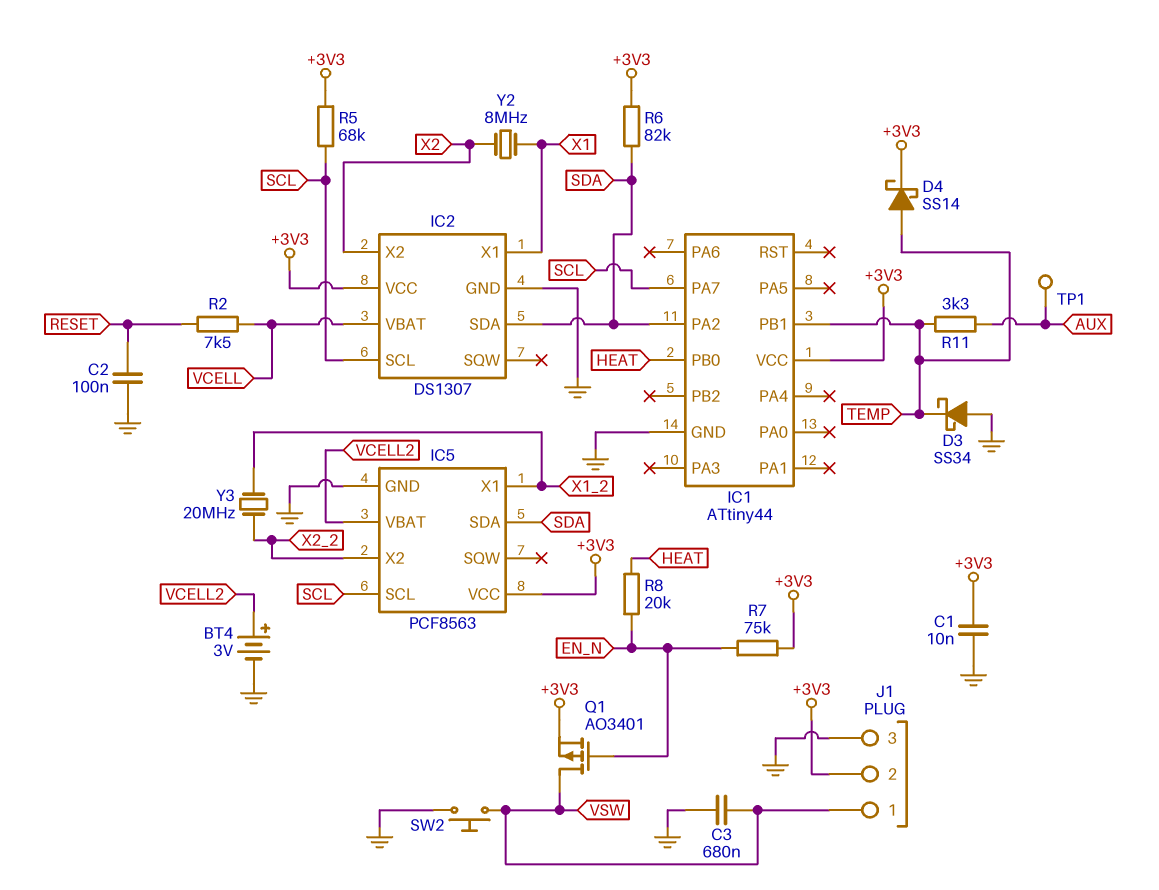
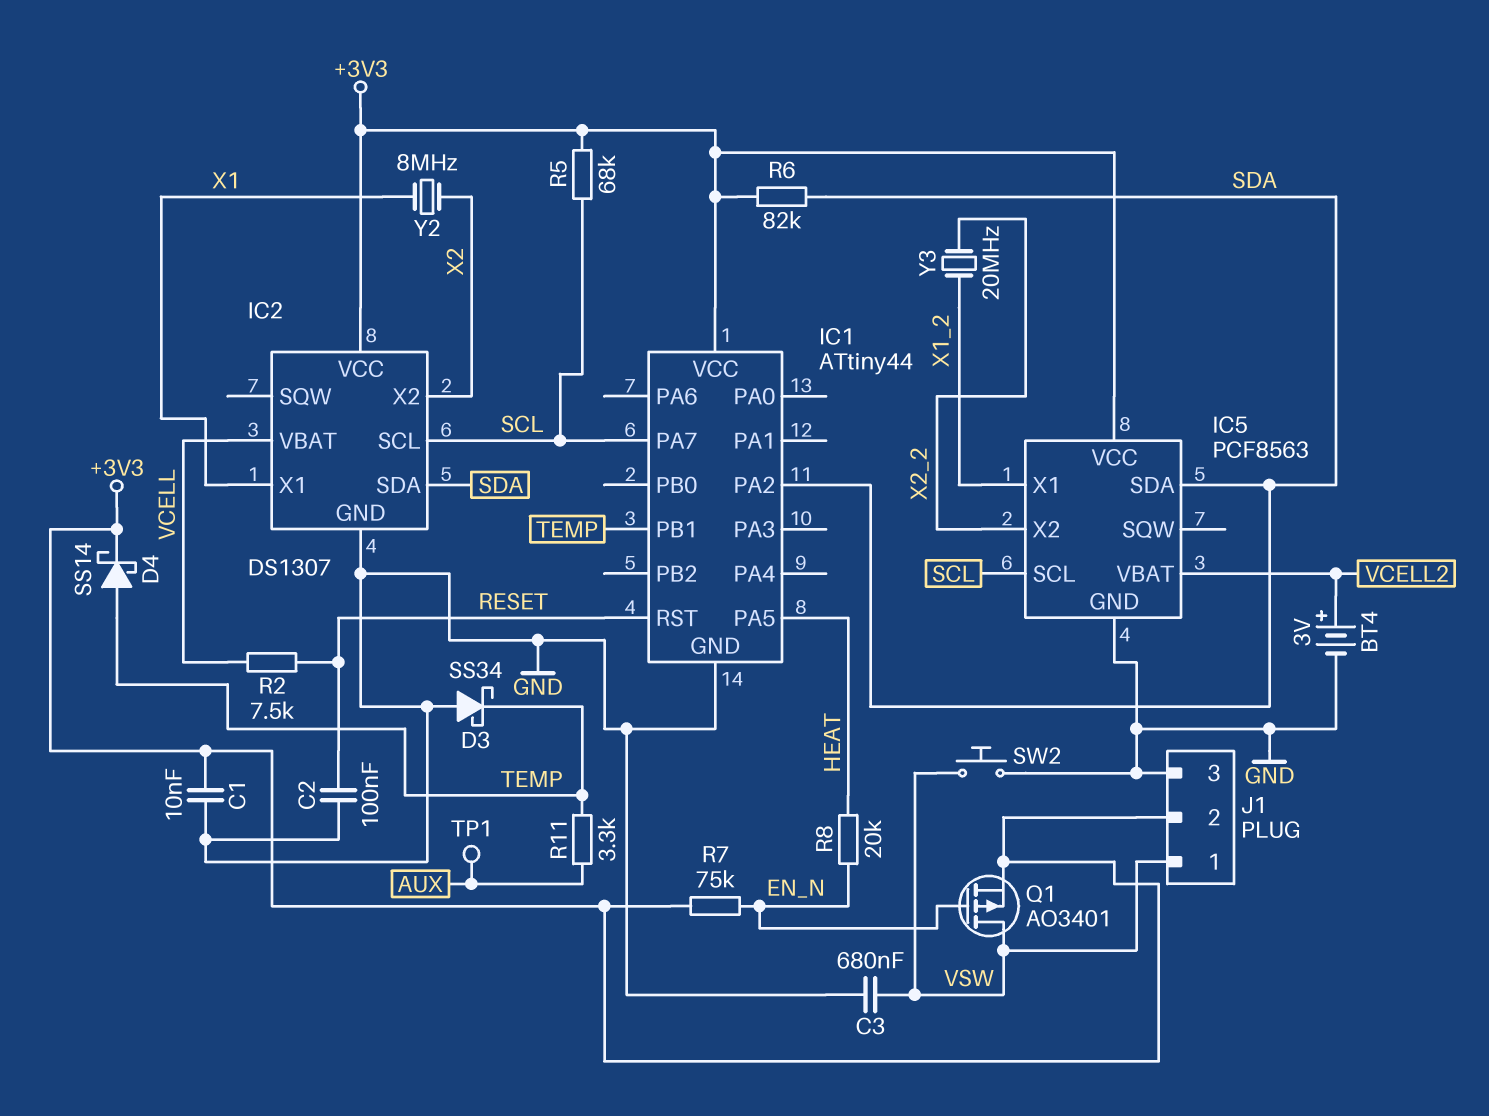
IC1 pin PA5: none -> HEAT
IC1 pin PB0: HEAT -> none
IC1 pin RST: none -> RESET

